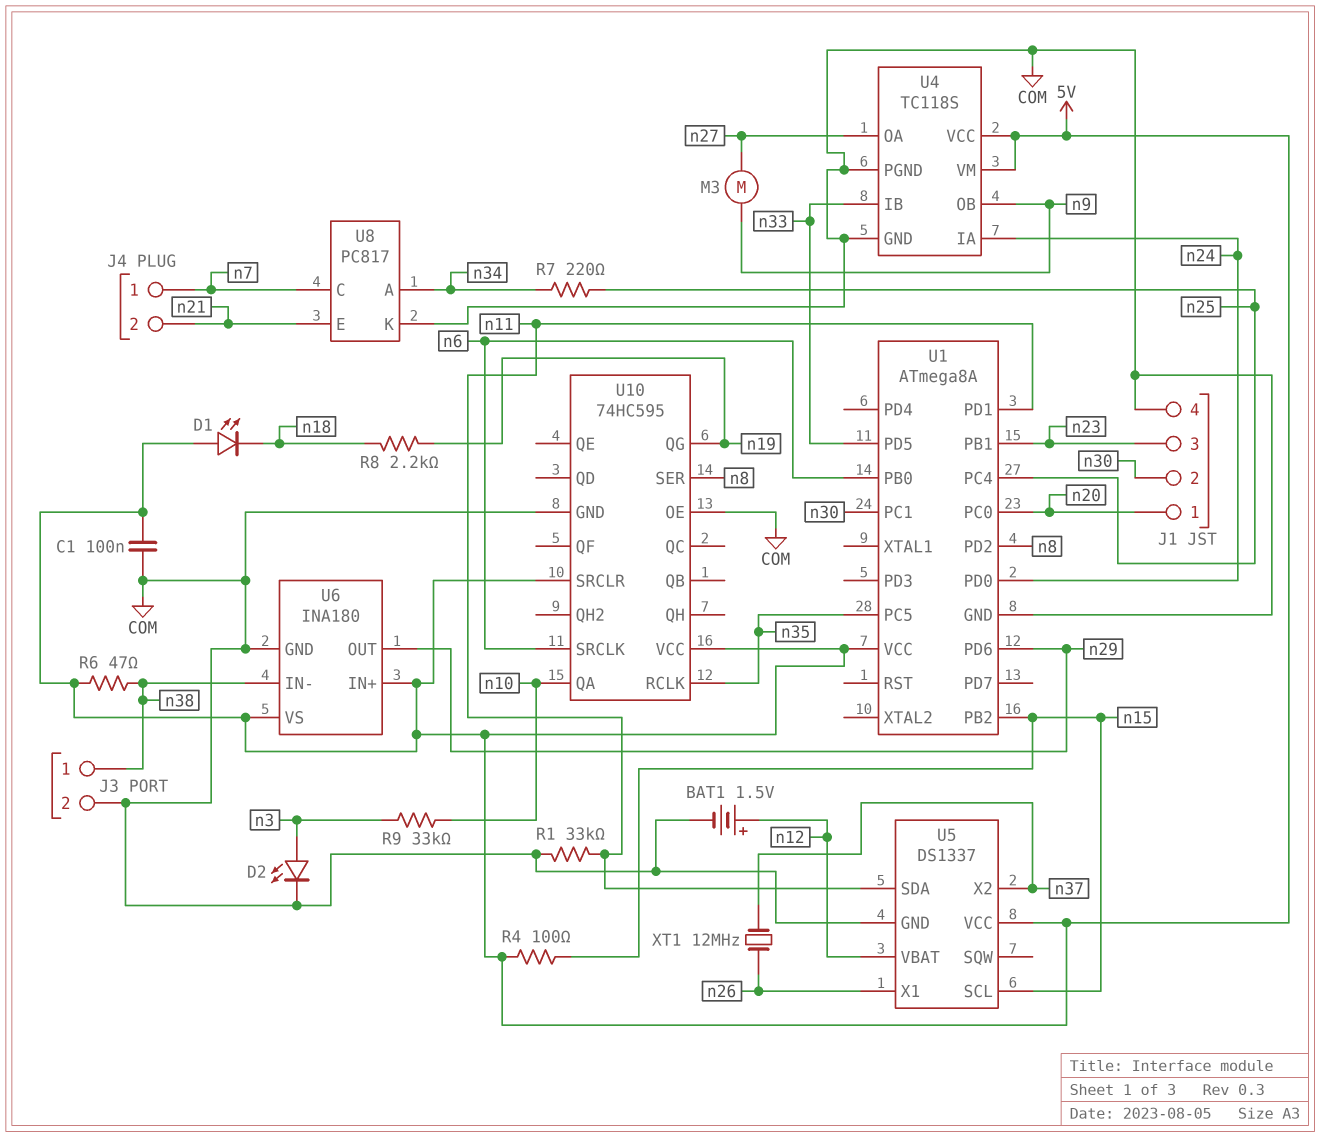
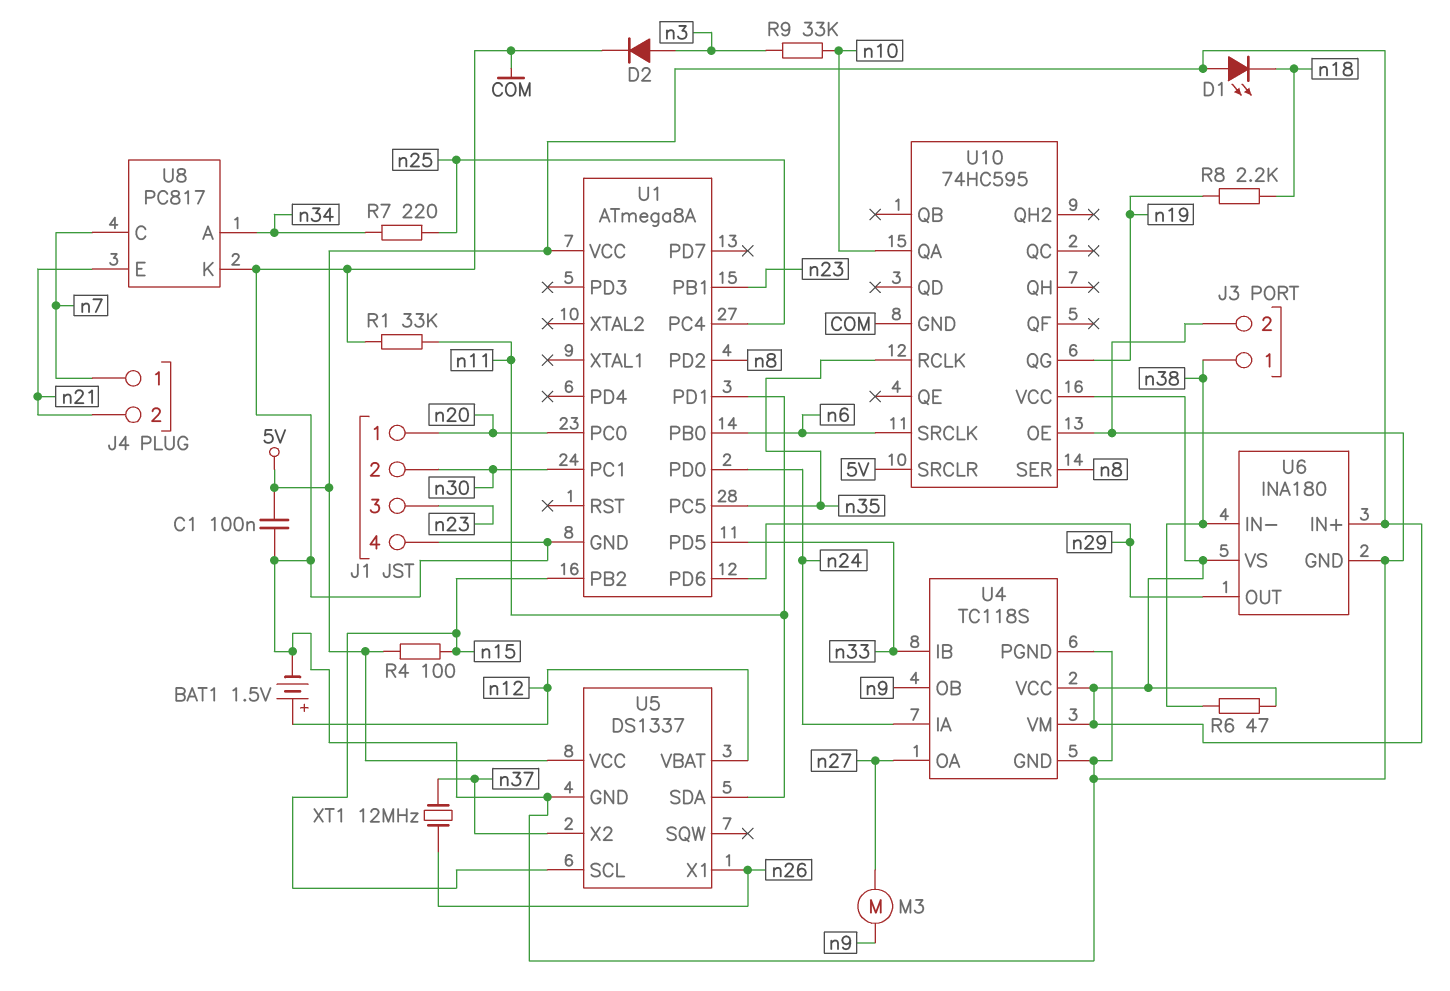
D2: LED (A n3, K COM) -> diode (A n3, K COM)

